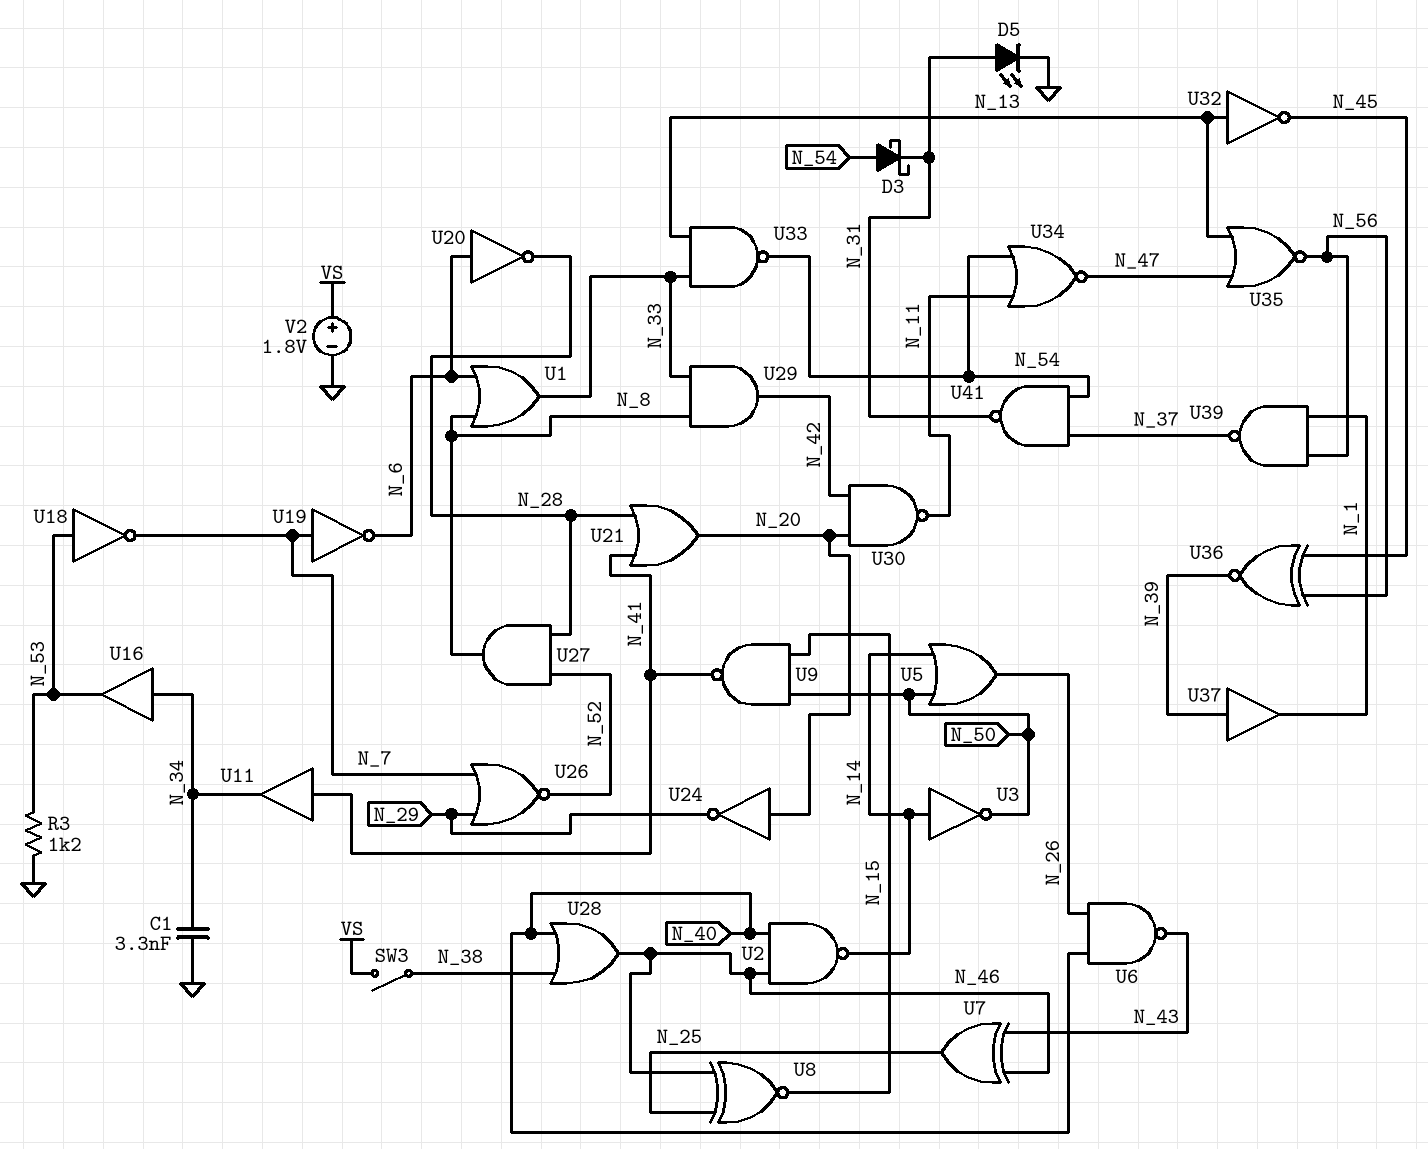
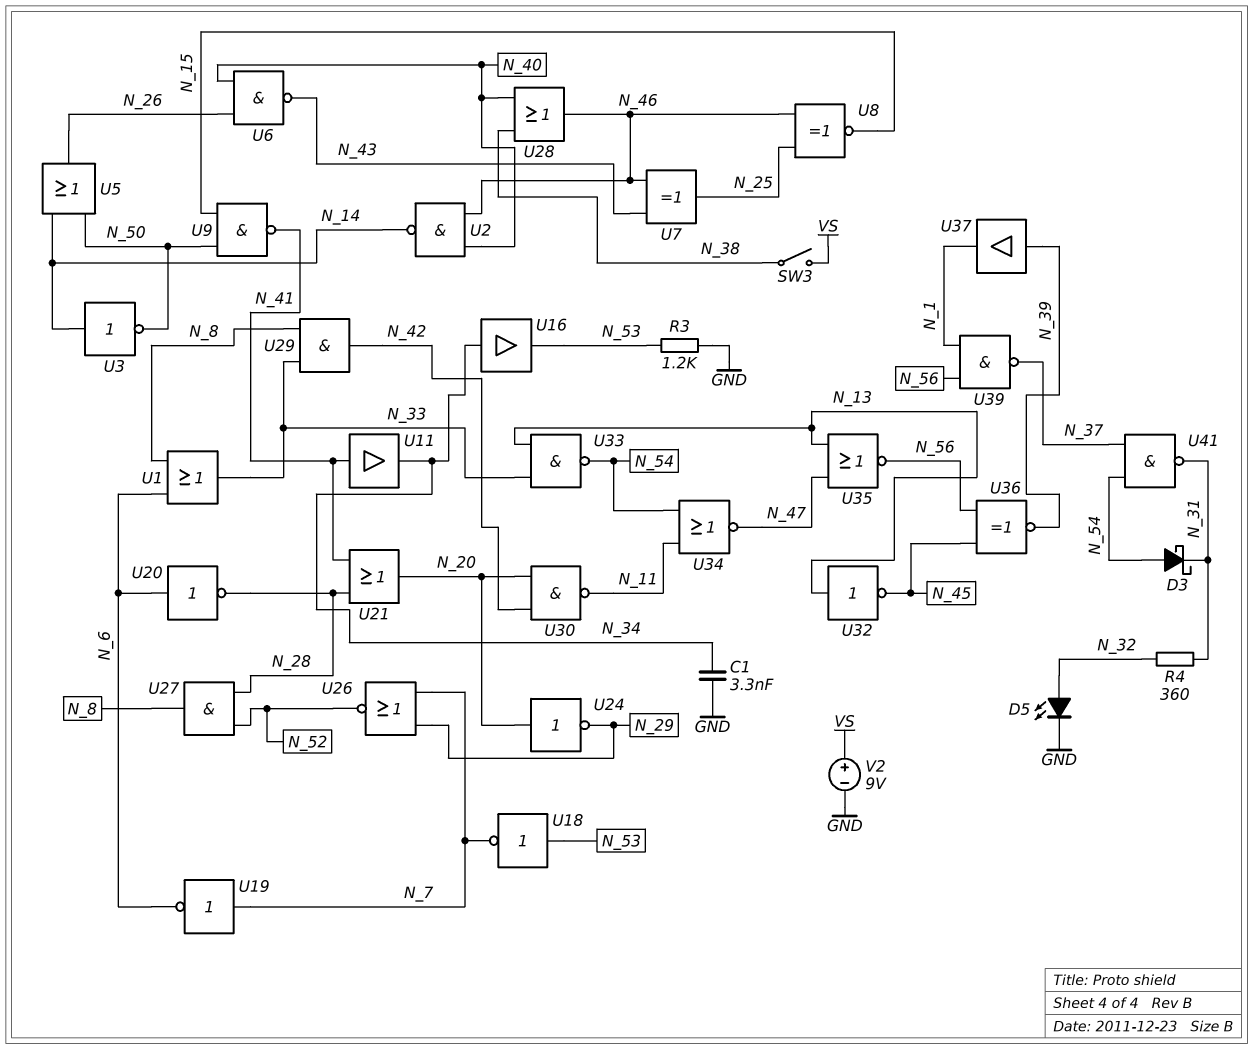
D5: LED (A N_31, K GND) -> LED (A N_32, K GND)
R4: none -> 360 (N_31, N_32)
V2: 1.8V (plus VS, minus GND) -> 9V (plus VS, minus GND)

